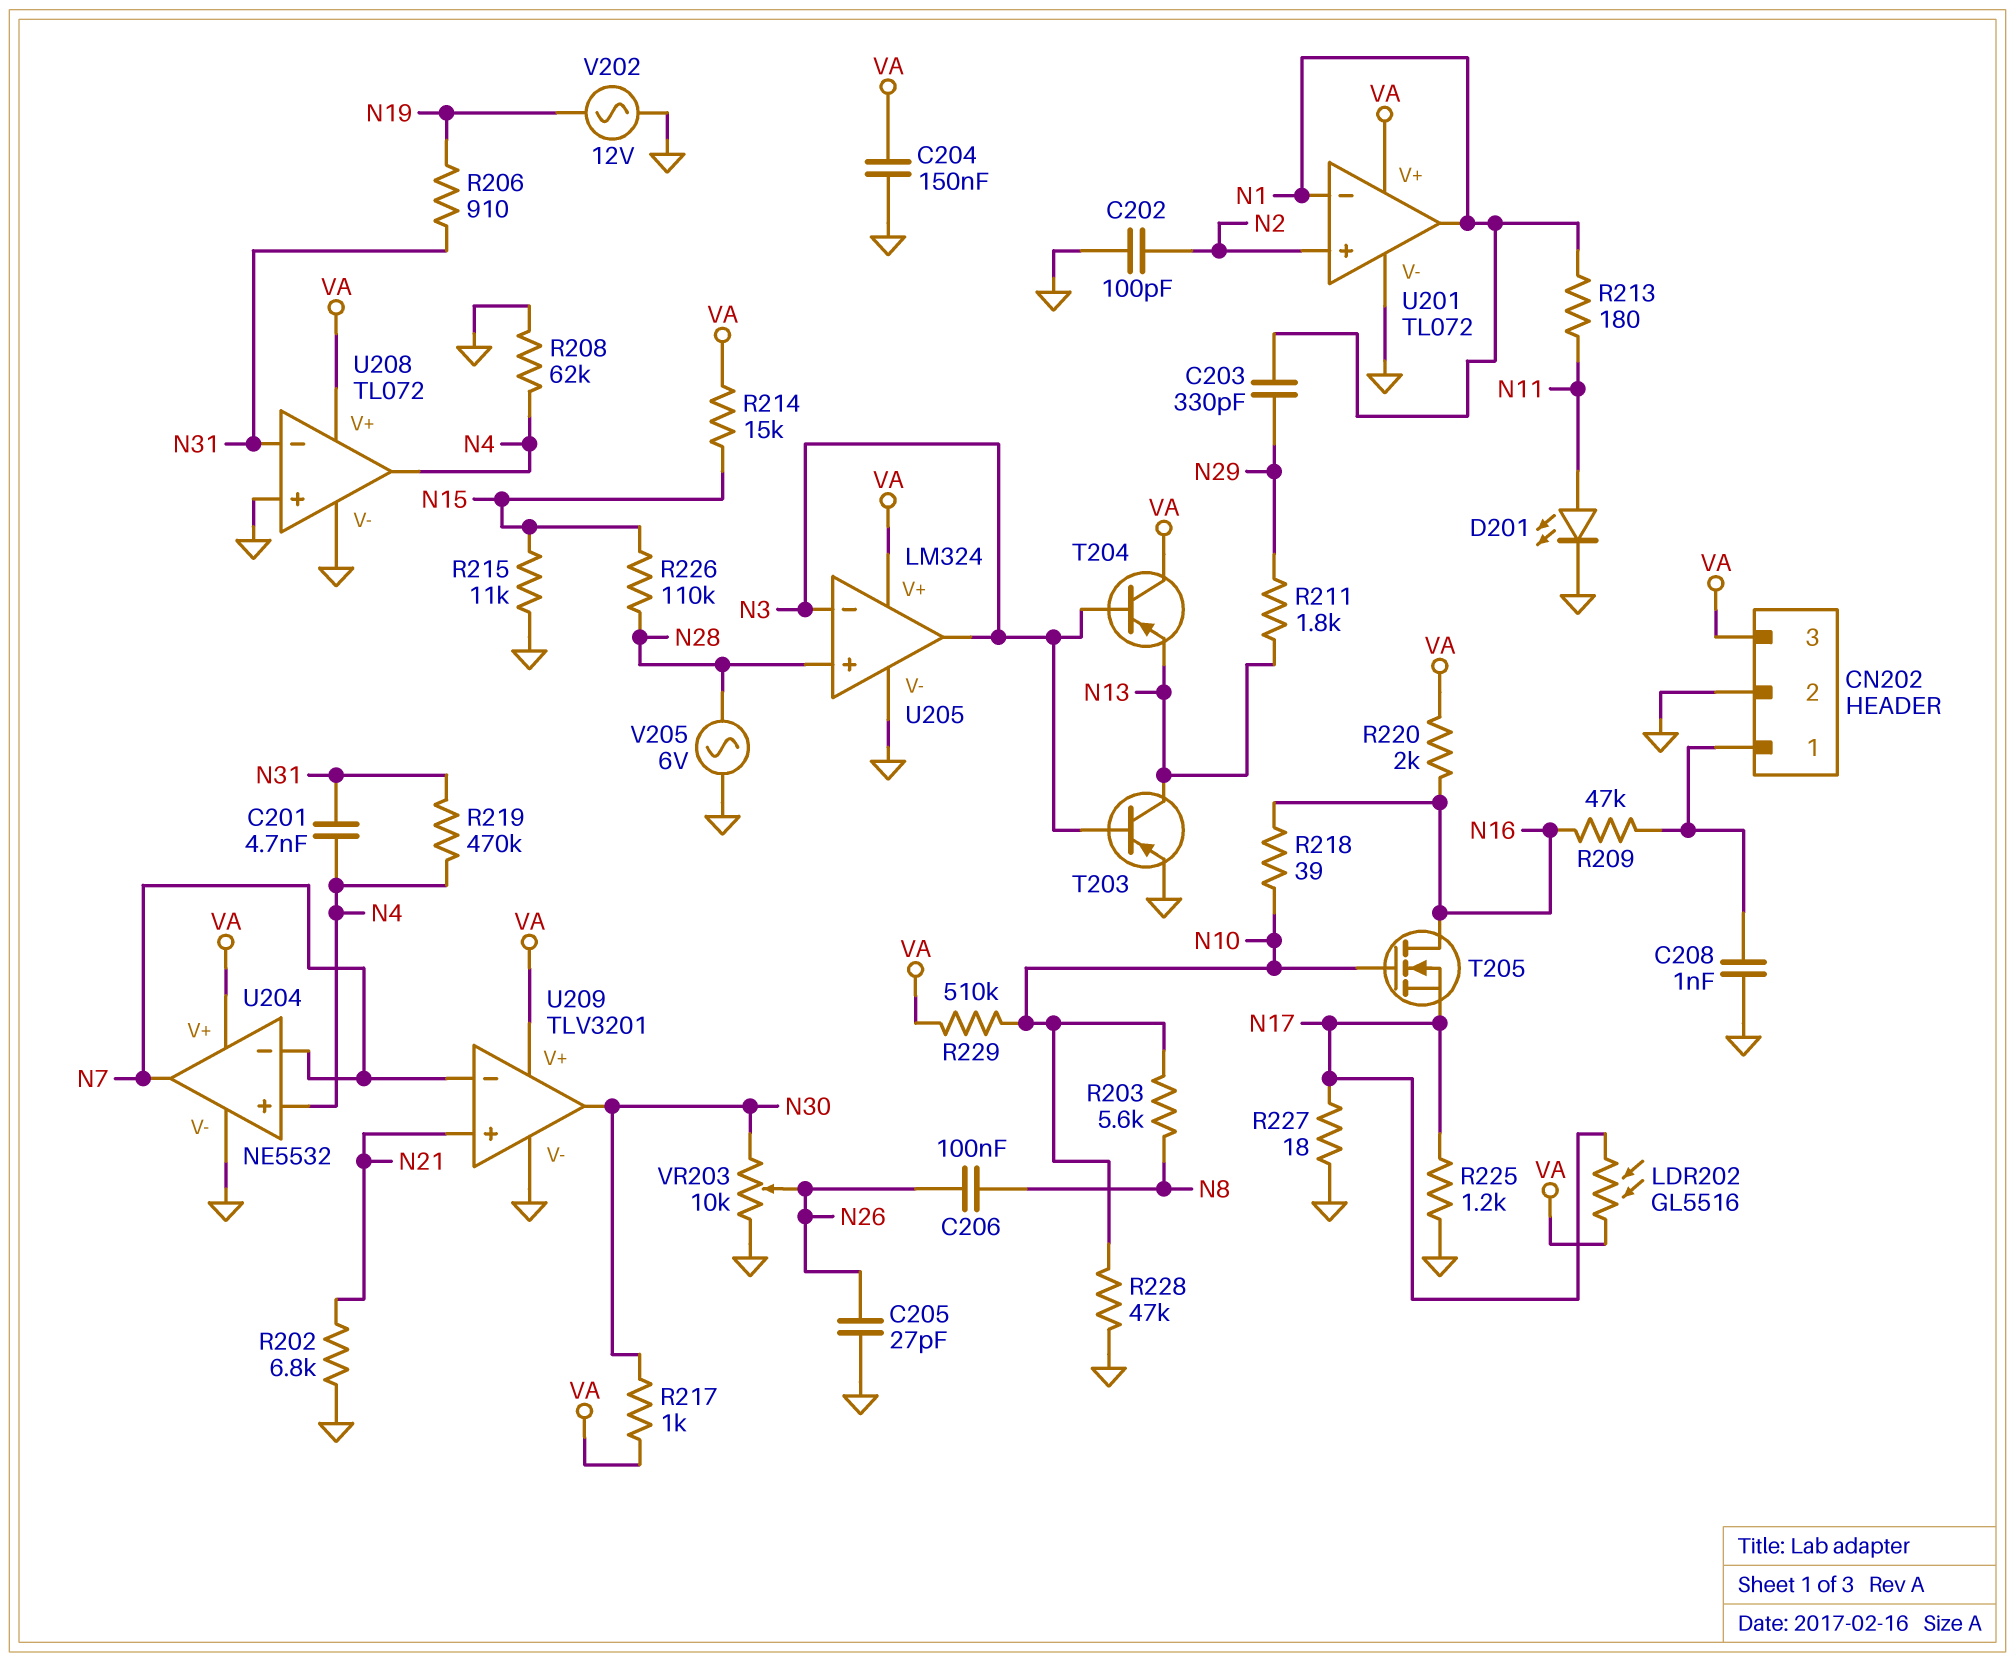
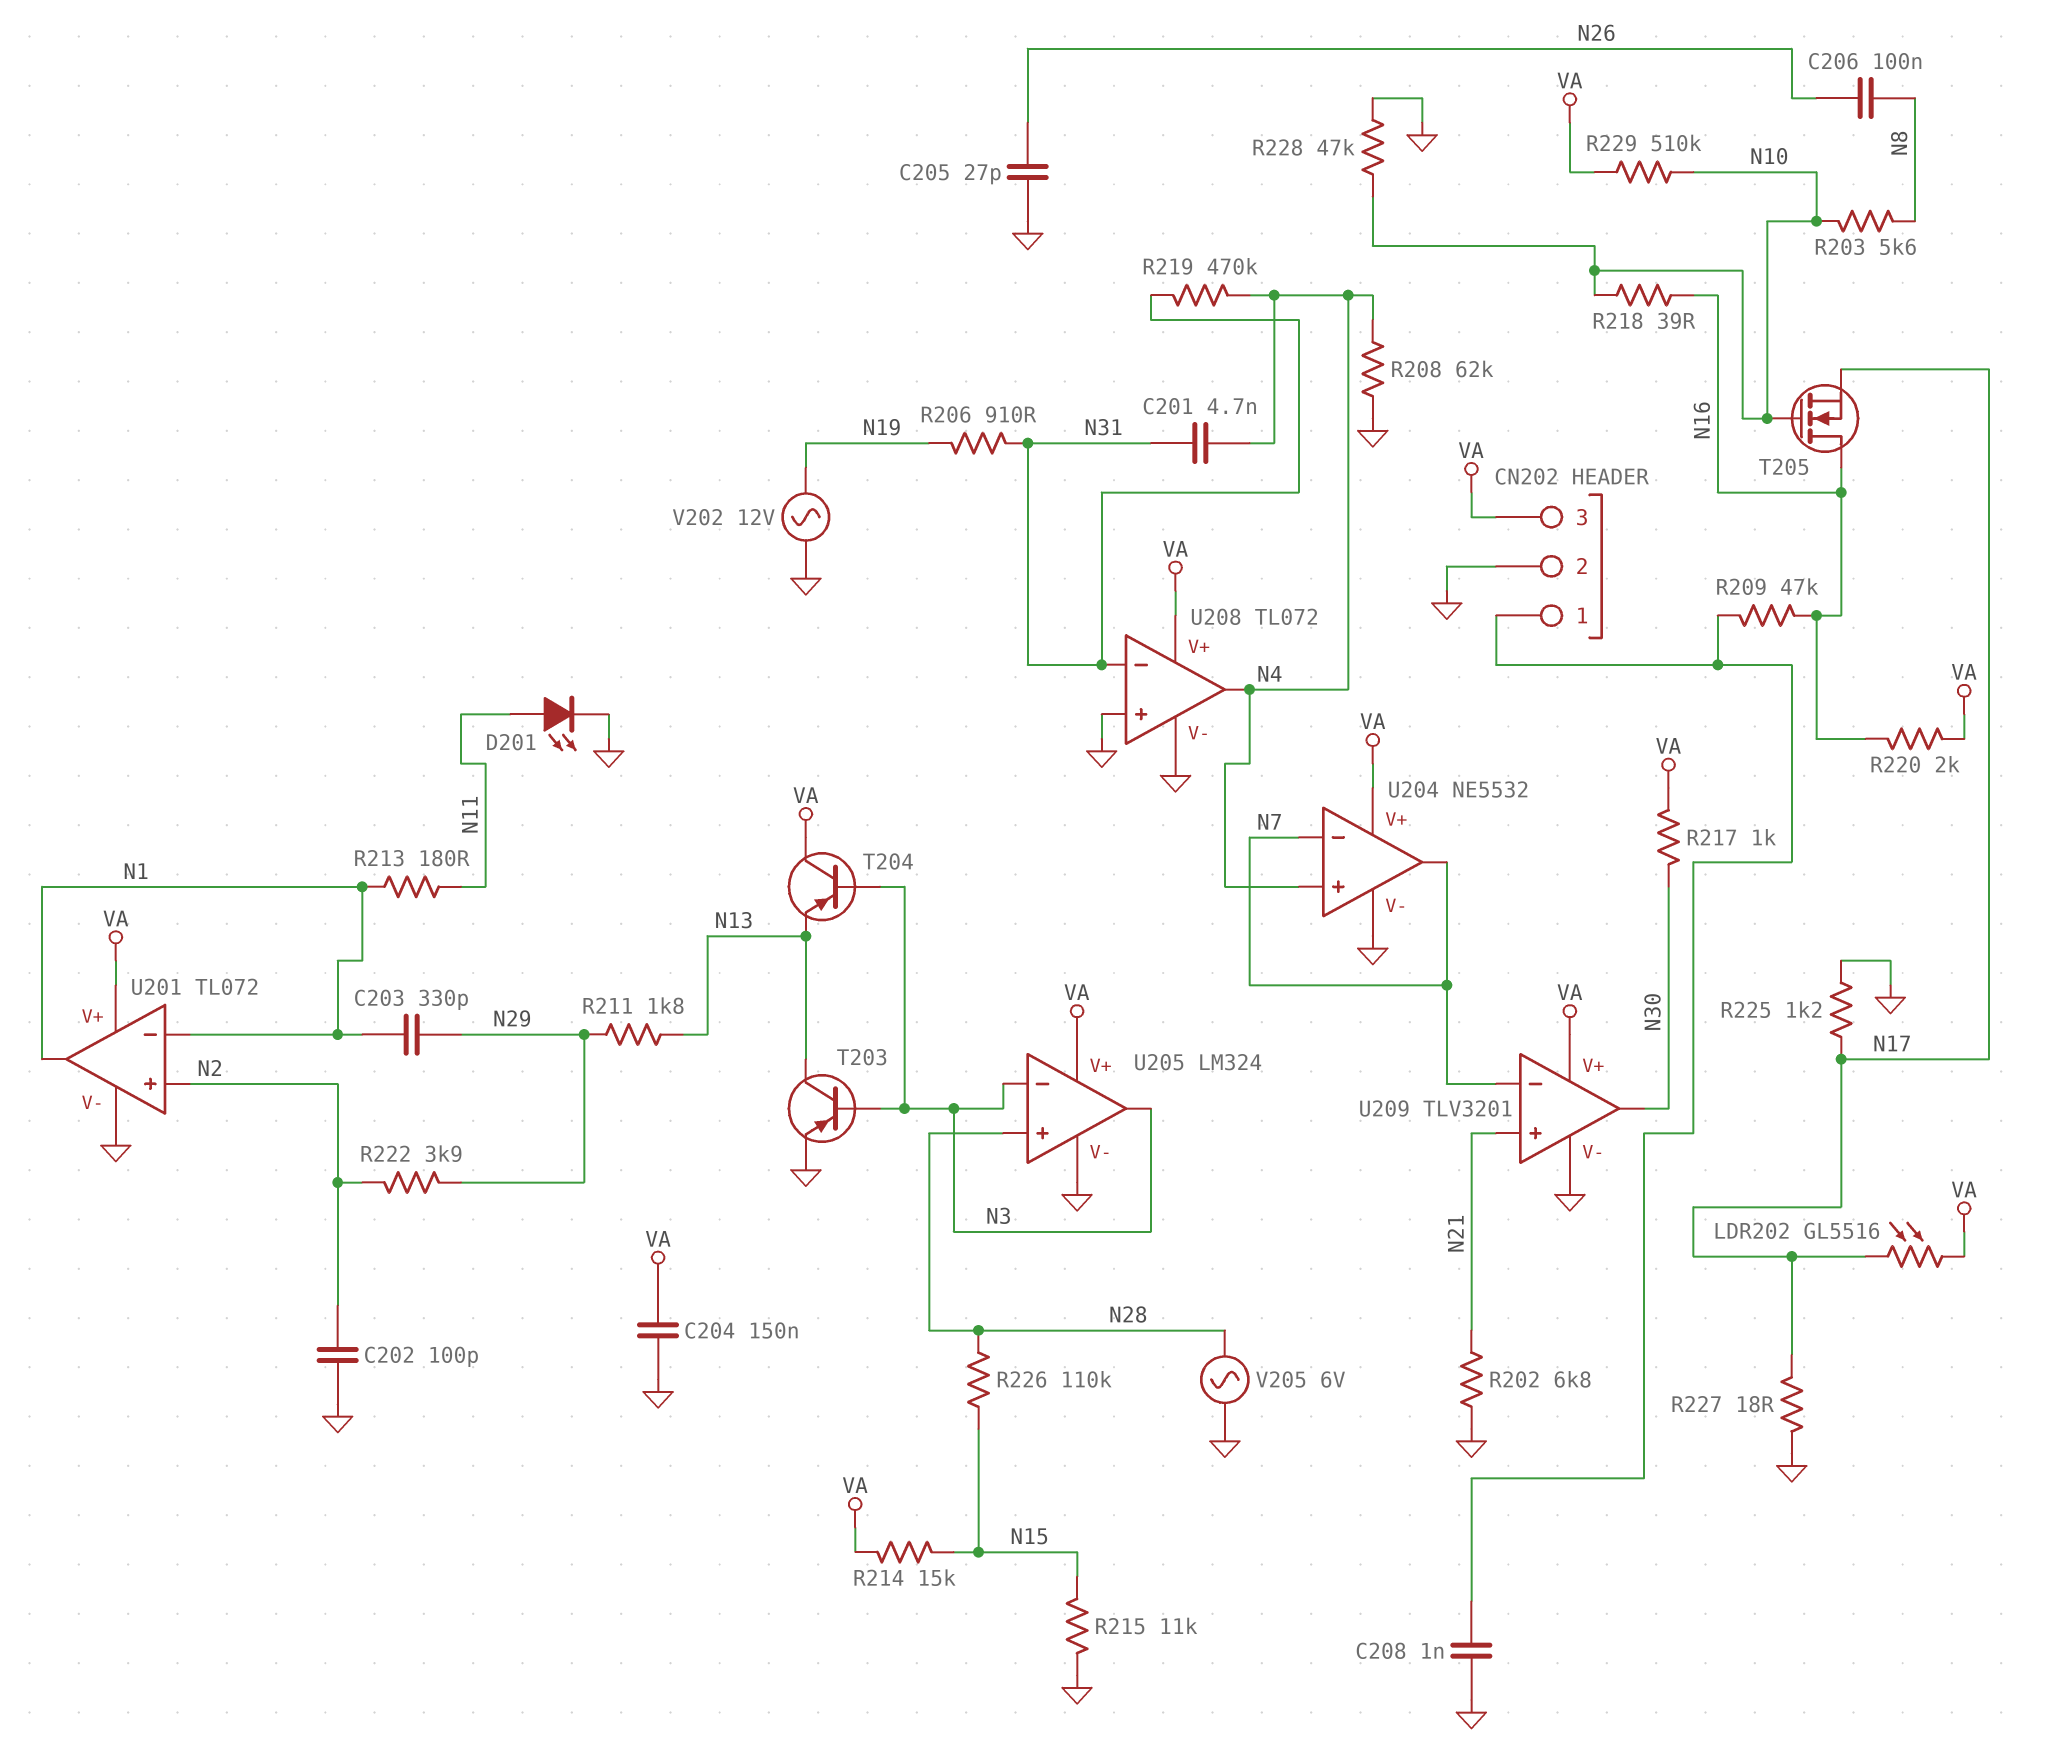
R222: none -> 3.9k (N2, N29)
VR203: 10k (GND, N30, wiper N26) -> none

